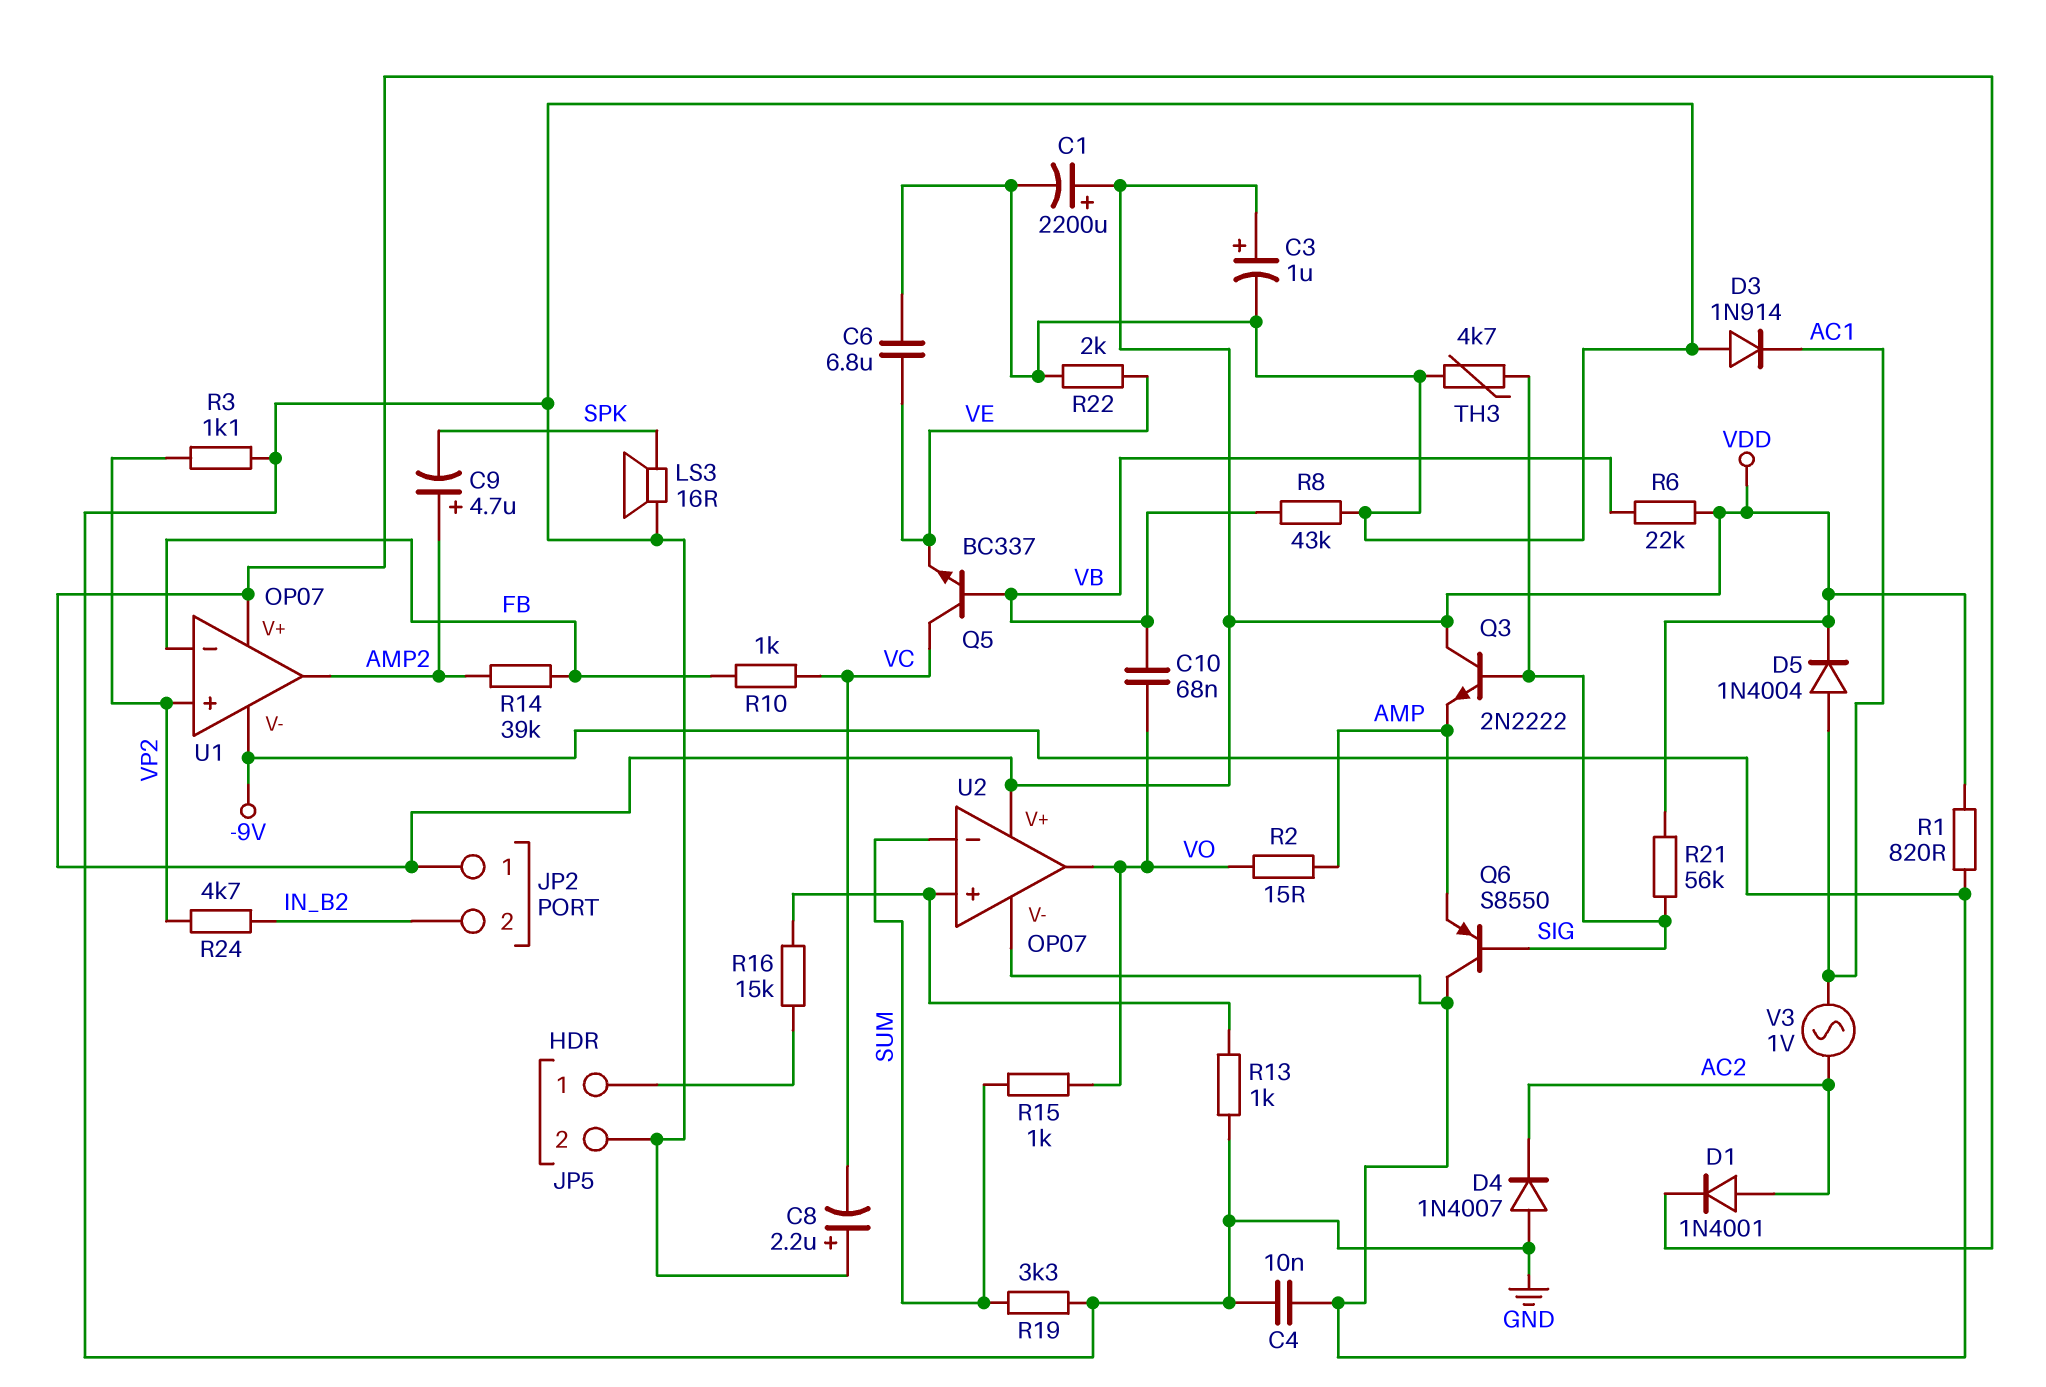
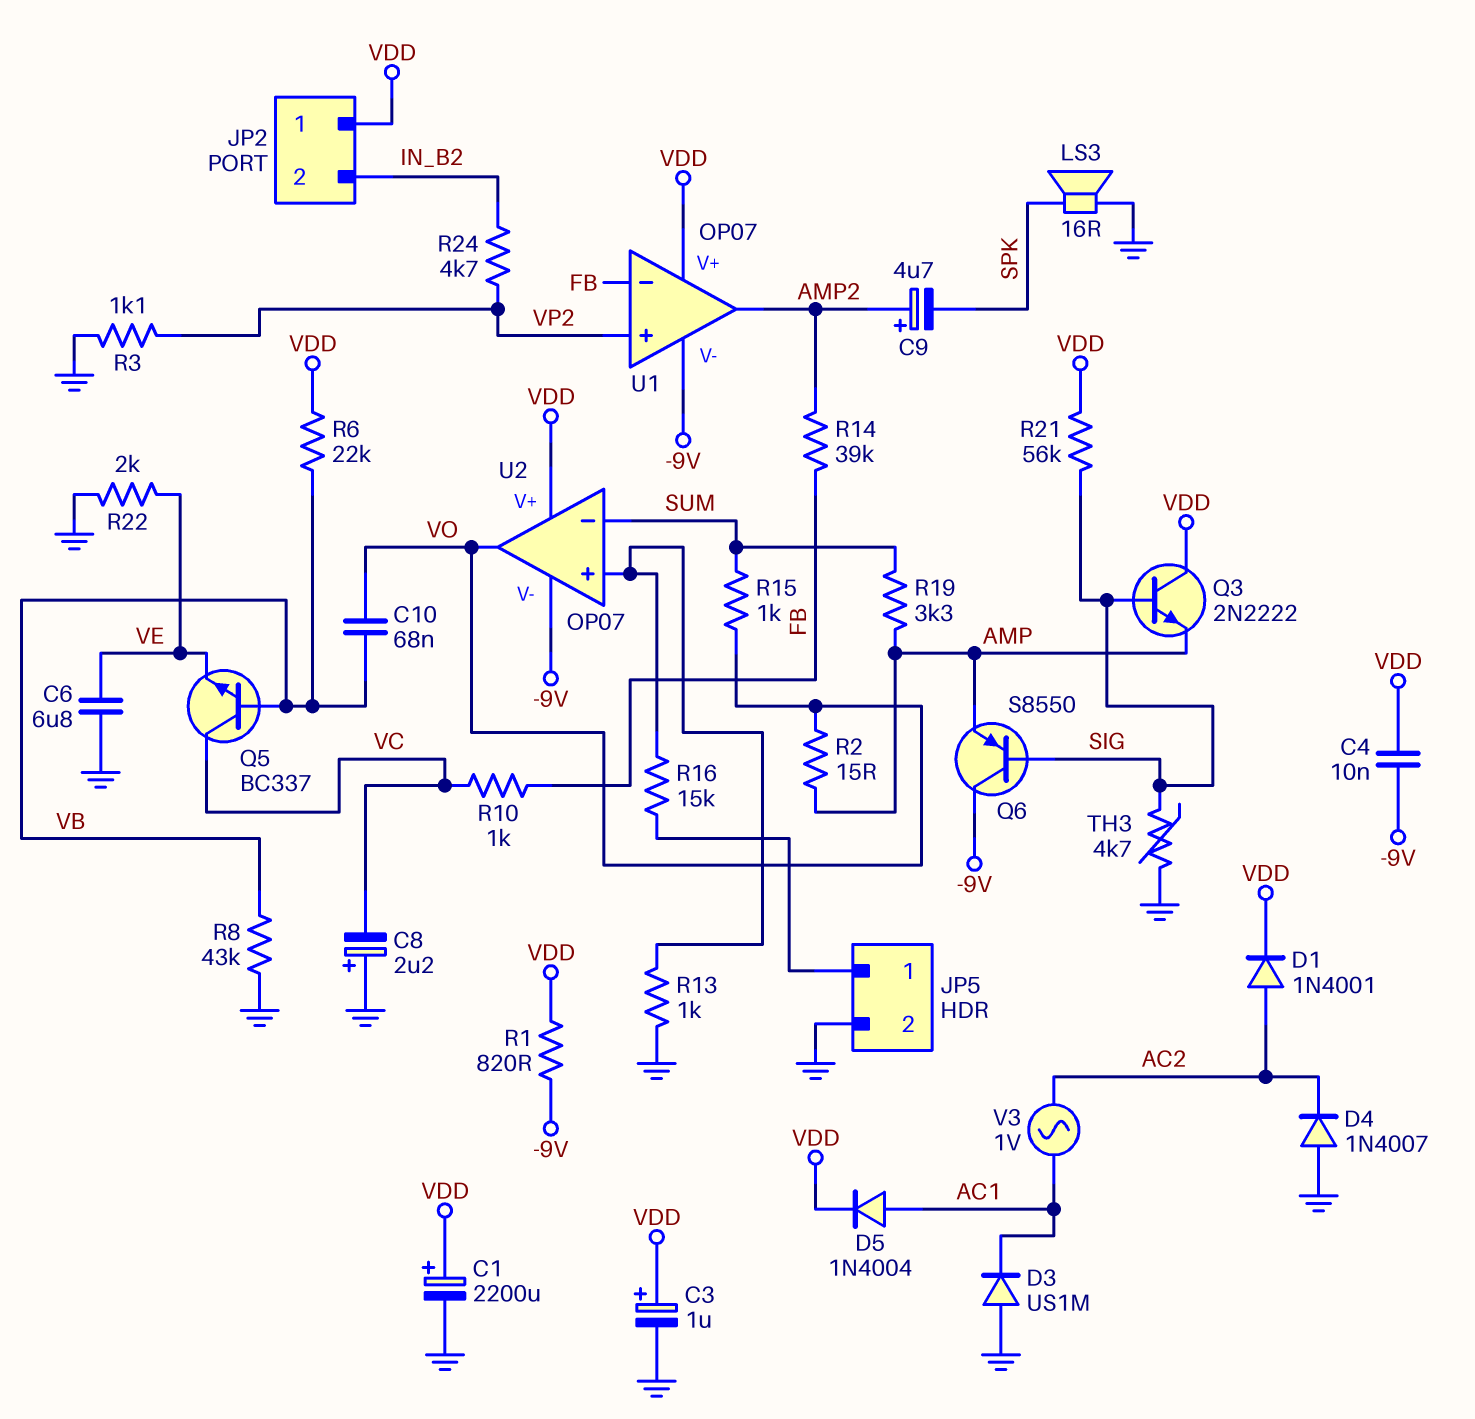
C4: 10nF (-9V, GND) -> 10nF (-9V, VDD)
D3: diode 1N914 (A GND, K AC1) -> diode US1M (A GND, K AC1)
R19: 3.3k (GND, SUM) -> 3.3k (AMP, SUM)

